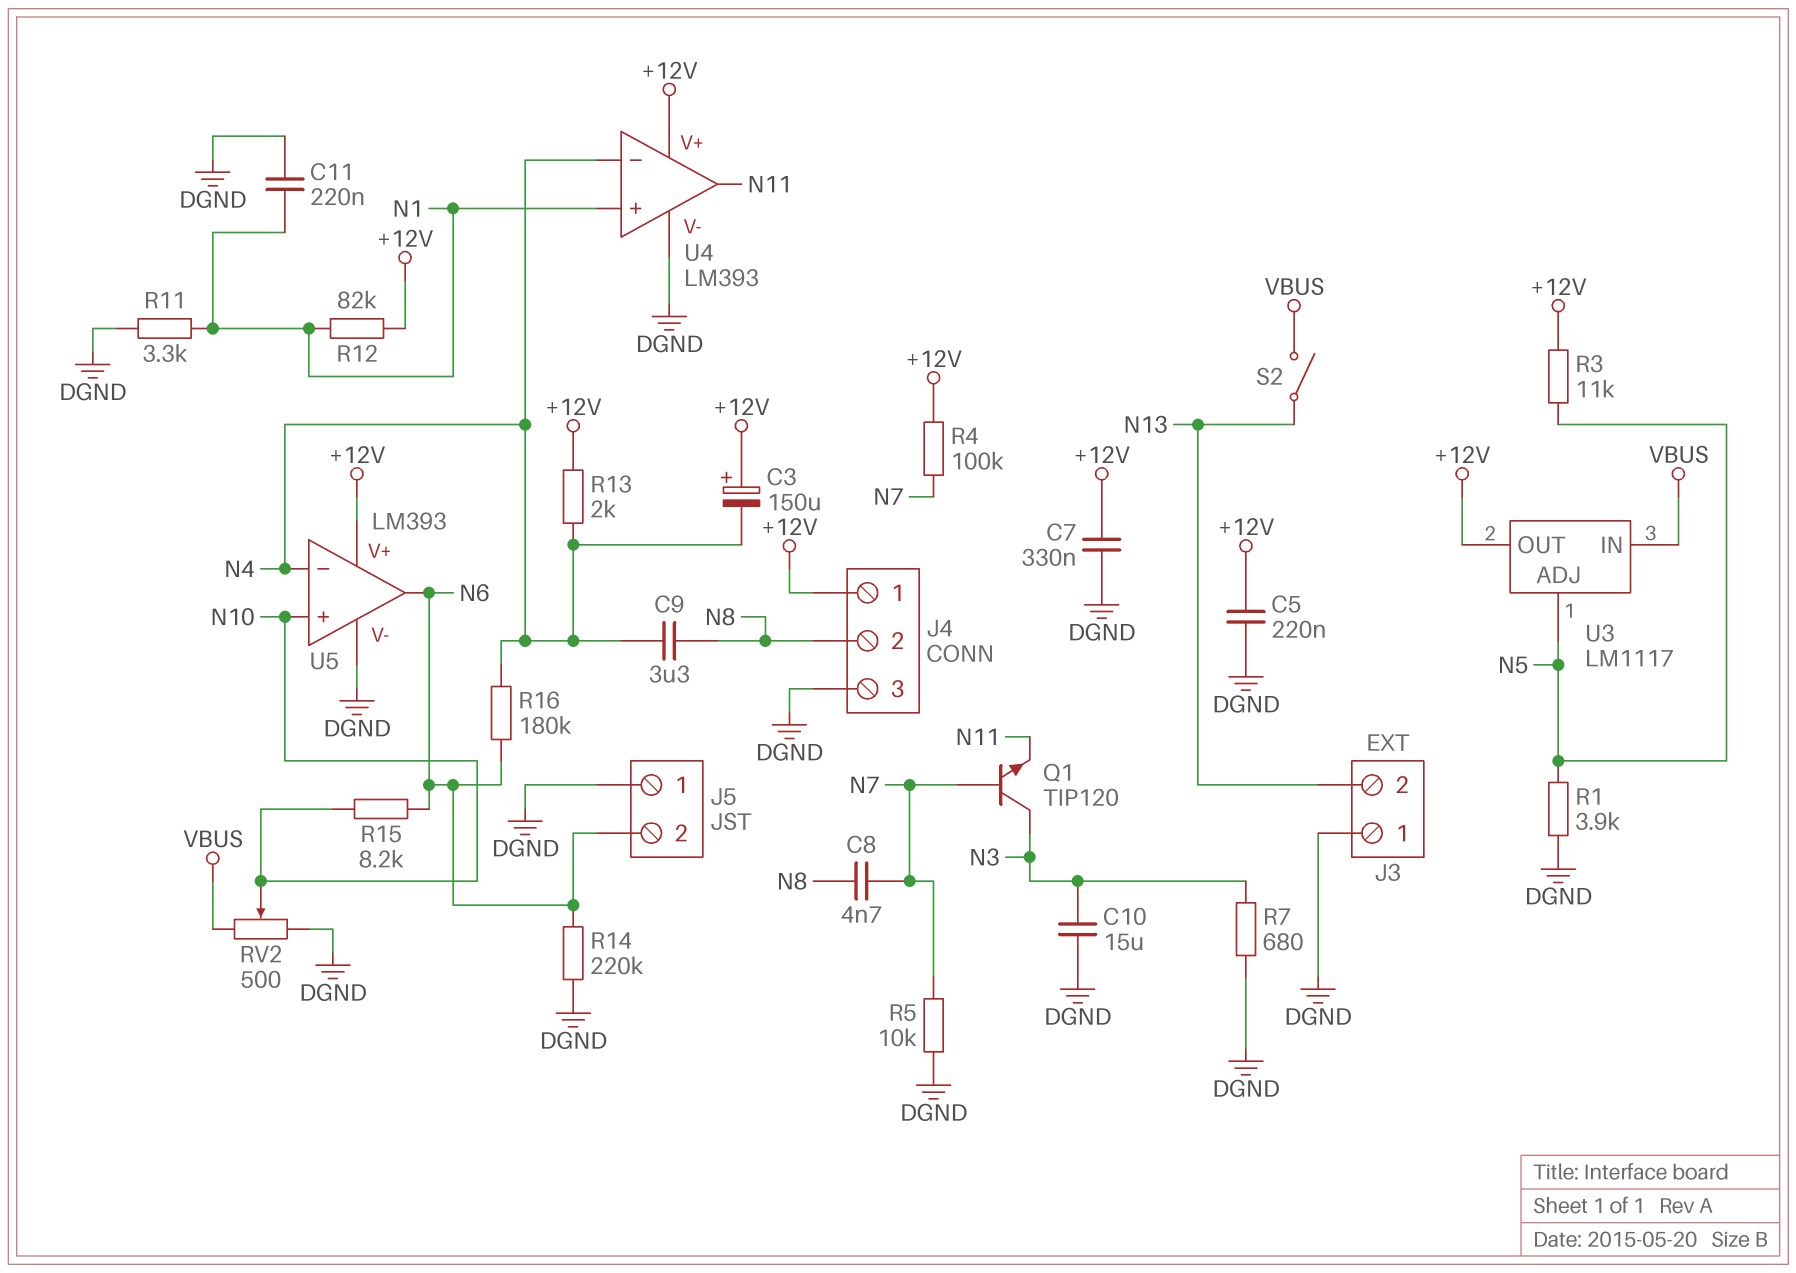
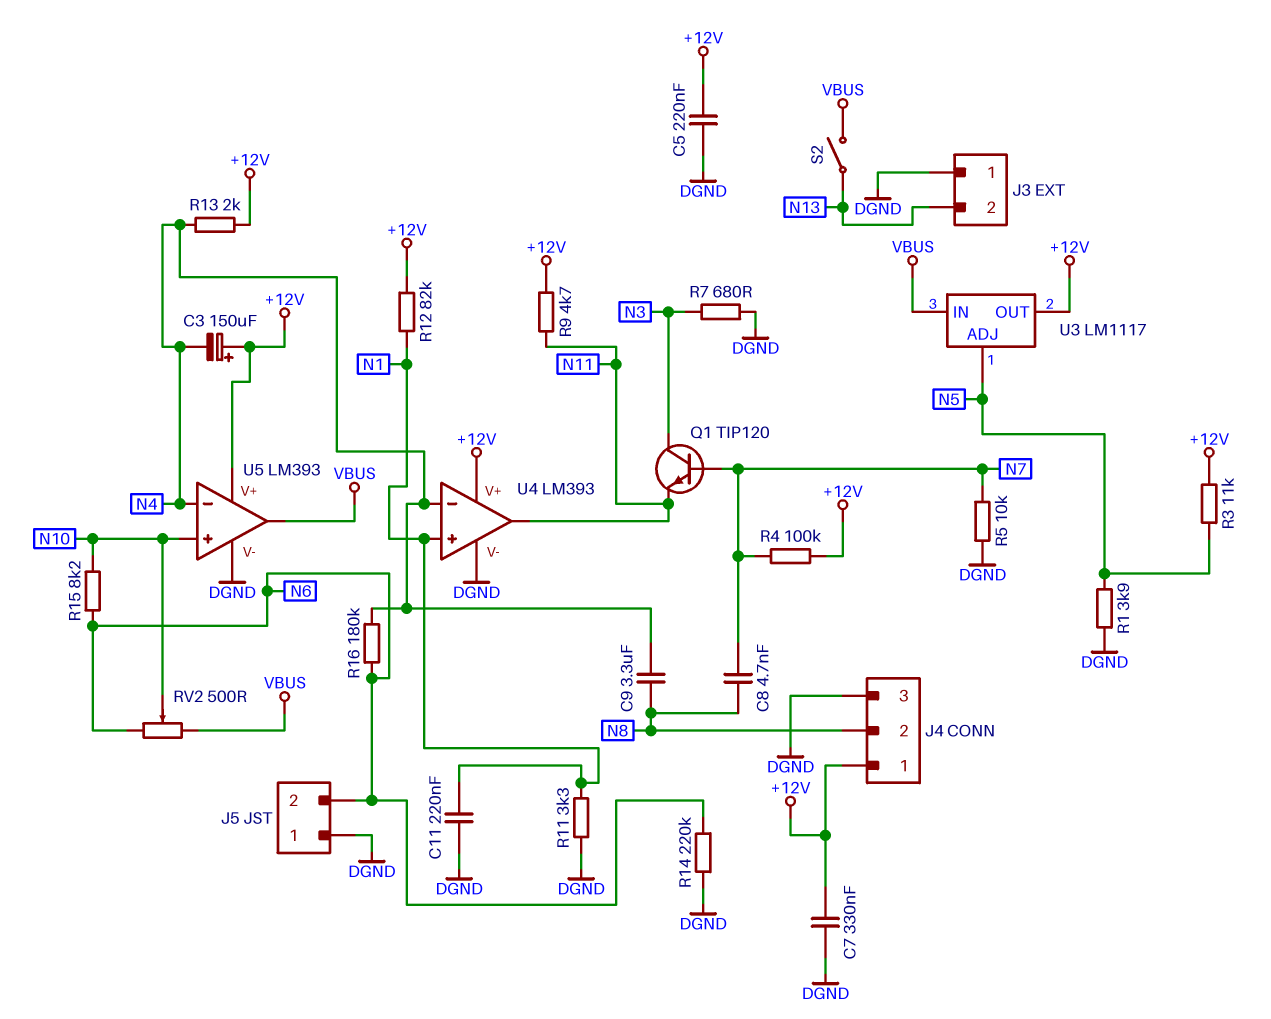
C10: 15uF (DGND, N3) -> none
R9: none -> 4.7k (+12V, N11)
RV2: 500 (DGND, VBUS, wiper N10) -> 500 (N6, VBUS, wiper N10)
U5 pin out: N6 -> VBUS

